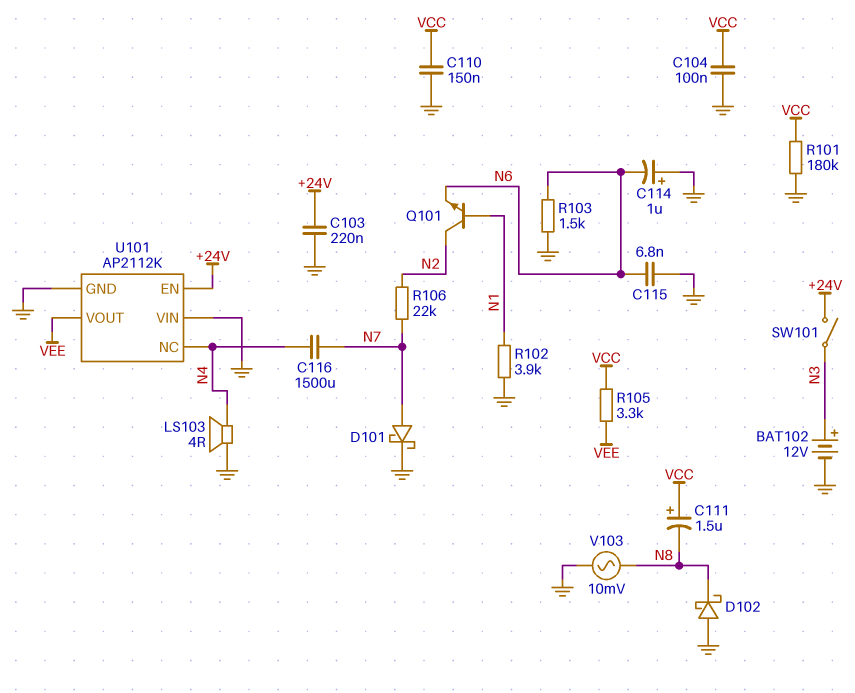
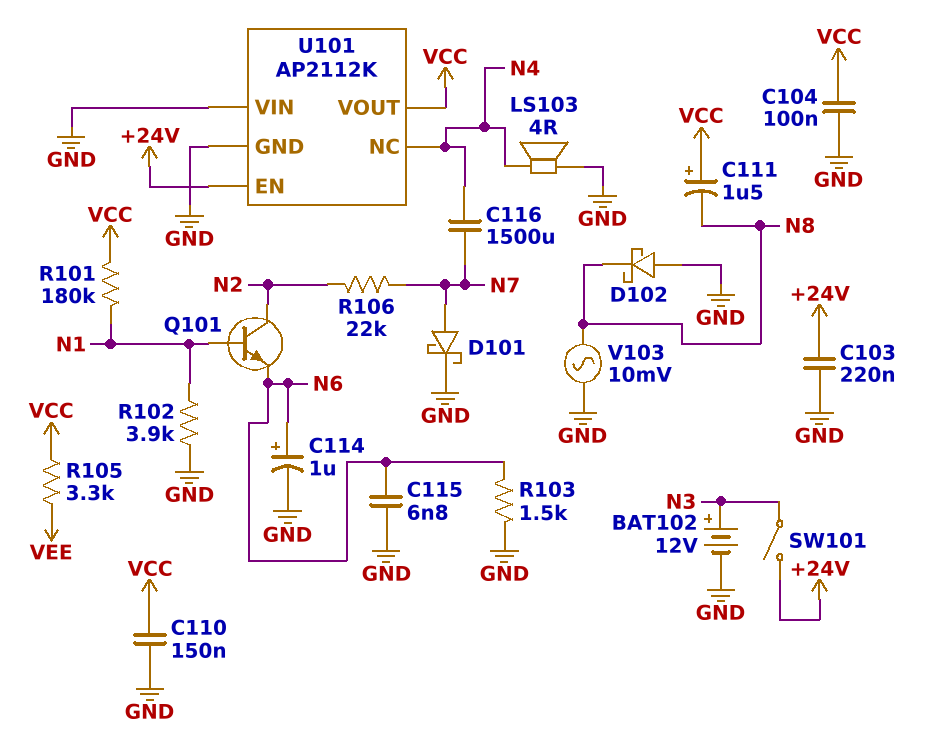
C114: 1uF (plus GND, minus N6) -> 1uF (plus N6, minus GND)
R101: 180k (GND, VCC) -> 180k (N1, VCC)
U101 pin VOUT: VEE -> VCC

